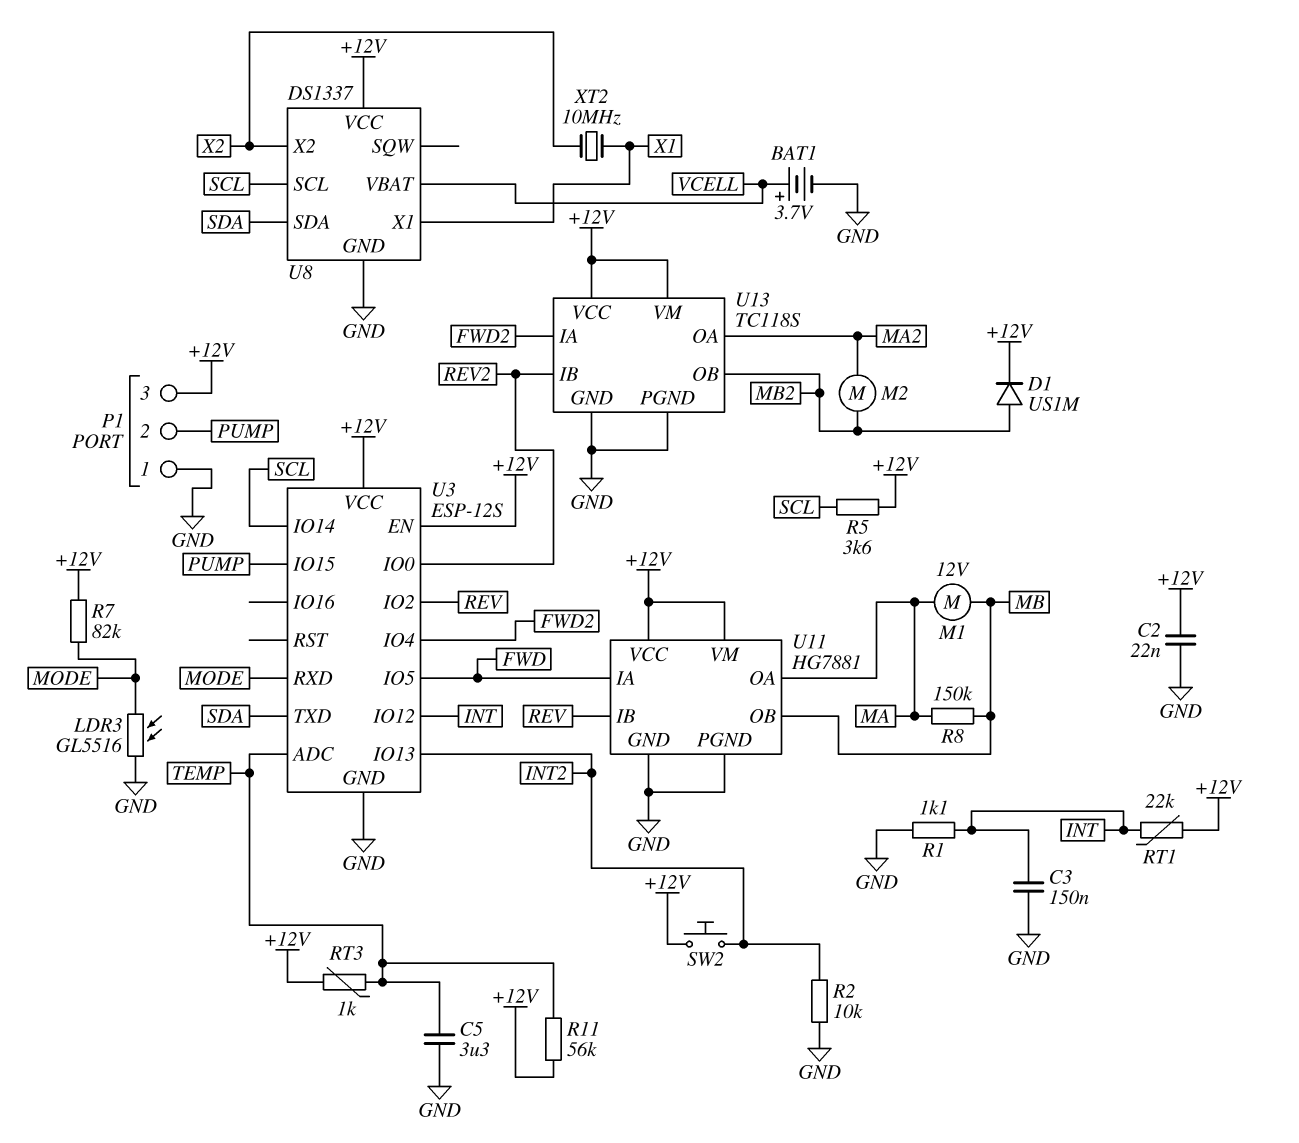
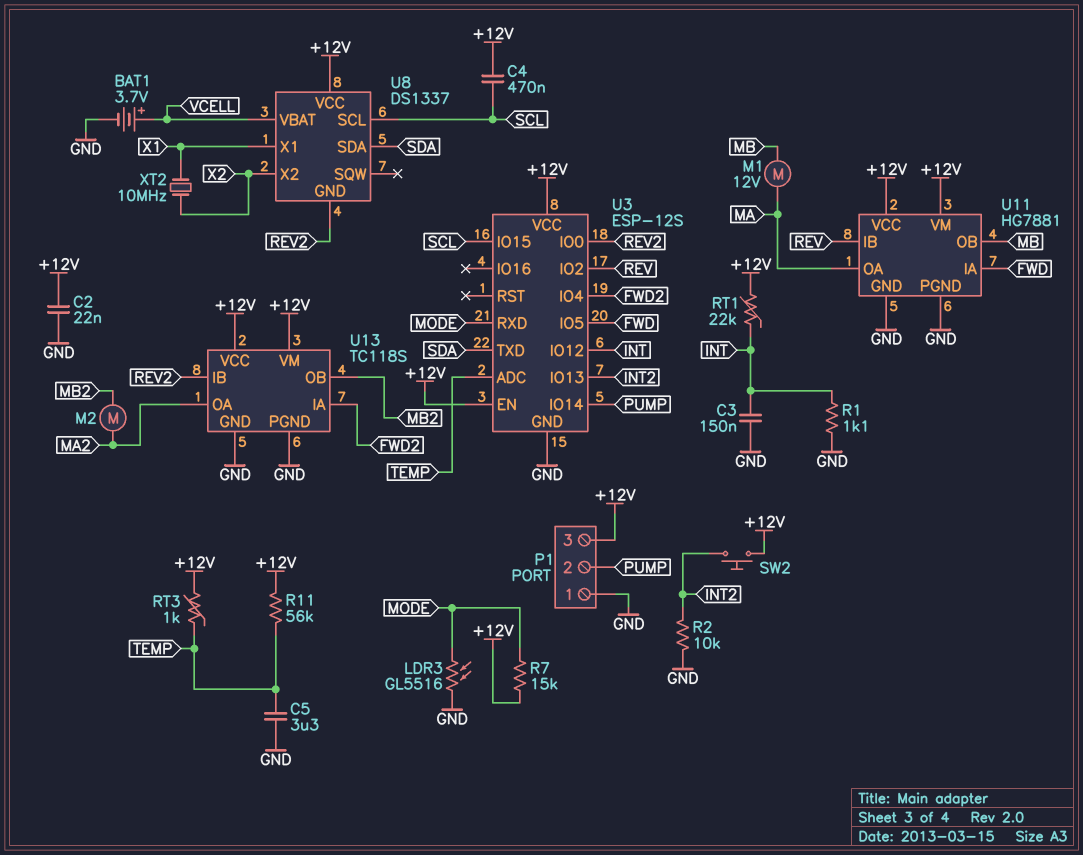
C4: none -> 470nF (+12V, SCL)
D1: diode US1M (A MB2, K +12V) -> none
R5: 3.6k (+12V, SCL) -> none
R7: 82k (+12V, MODE) -> 15k (+12V, MODE)
R8: 150k (MA, MB) -> none
U3 pin IO14: SCL -> PUMP
U3 pin IO15: PUMP -> SCL
U8 pin GND: GND -> REV2

